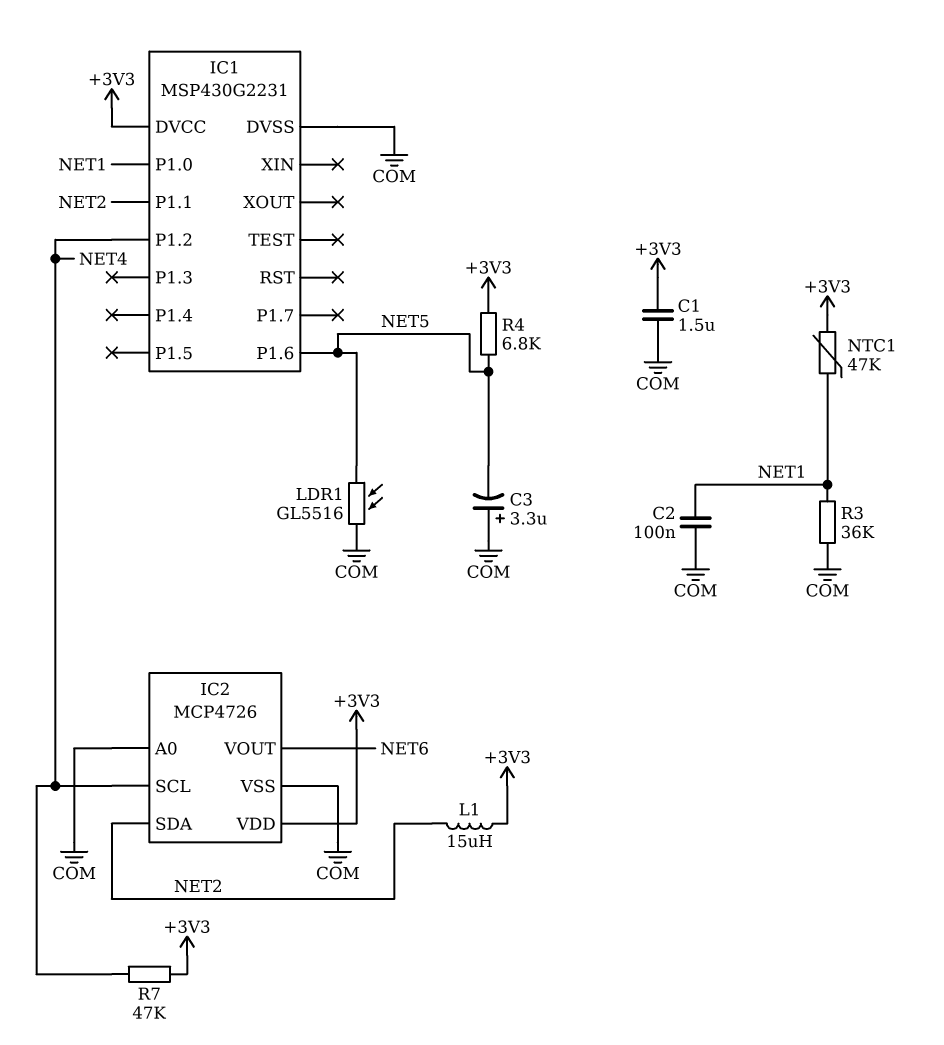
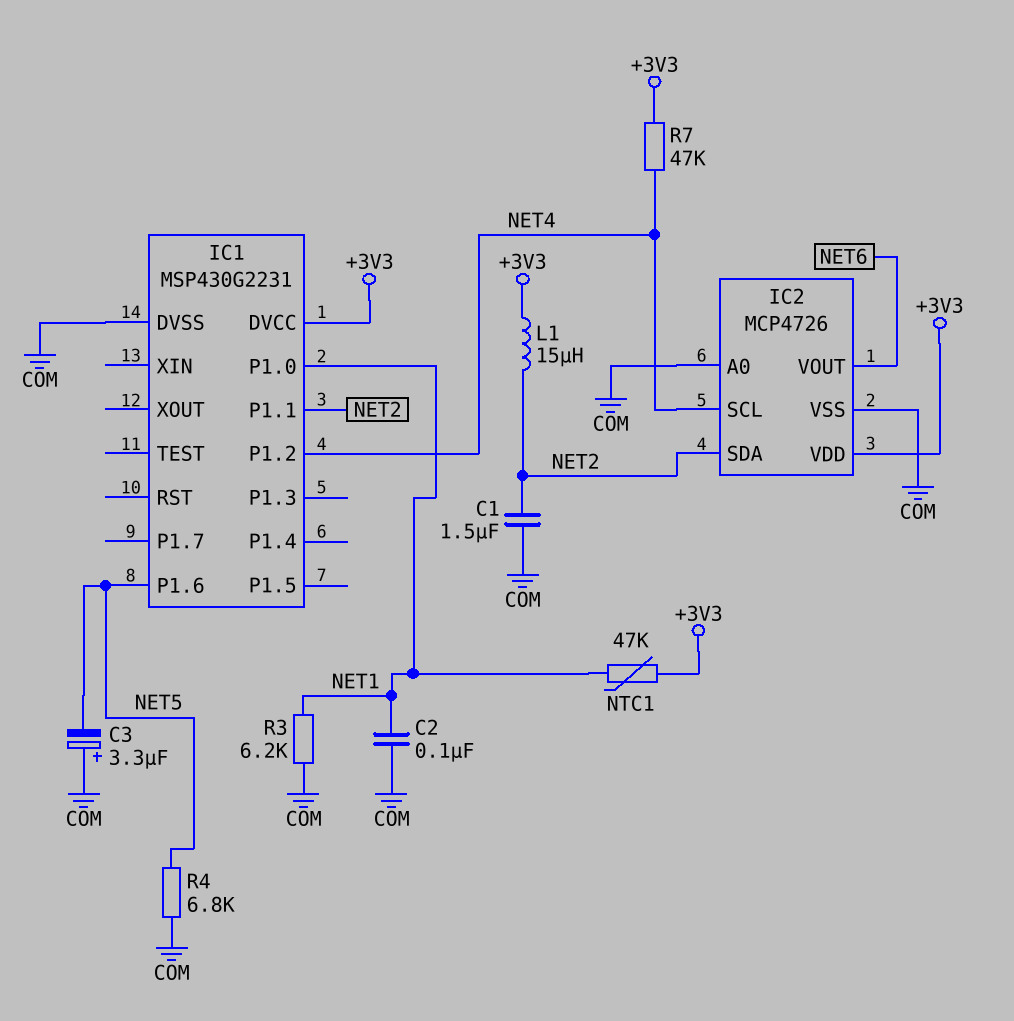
C1: 1.5uF (+3V3, COM) -> 1.5uF (COM, NET2)
LDR1: GL5516 (COM, NET5) -> none
R3: 36k (COM, NET1) -> 6.2k (COM, NET1)
R4: 6.8k (+3V3, NET5) -> 6.8k (COM, NET5)

